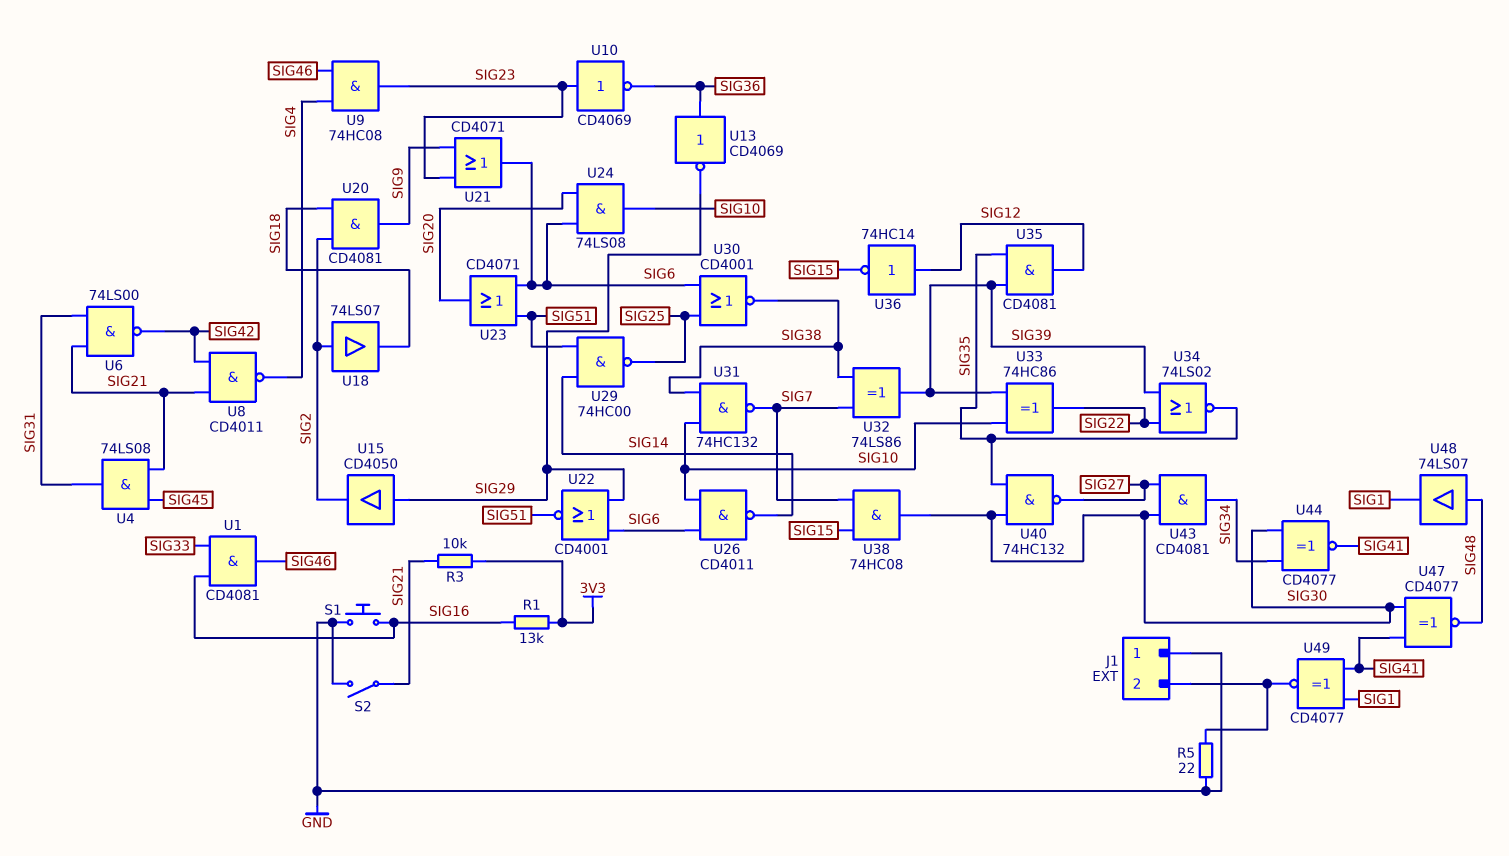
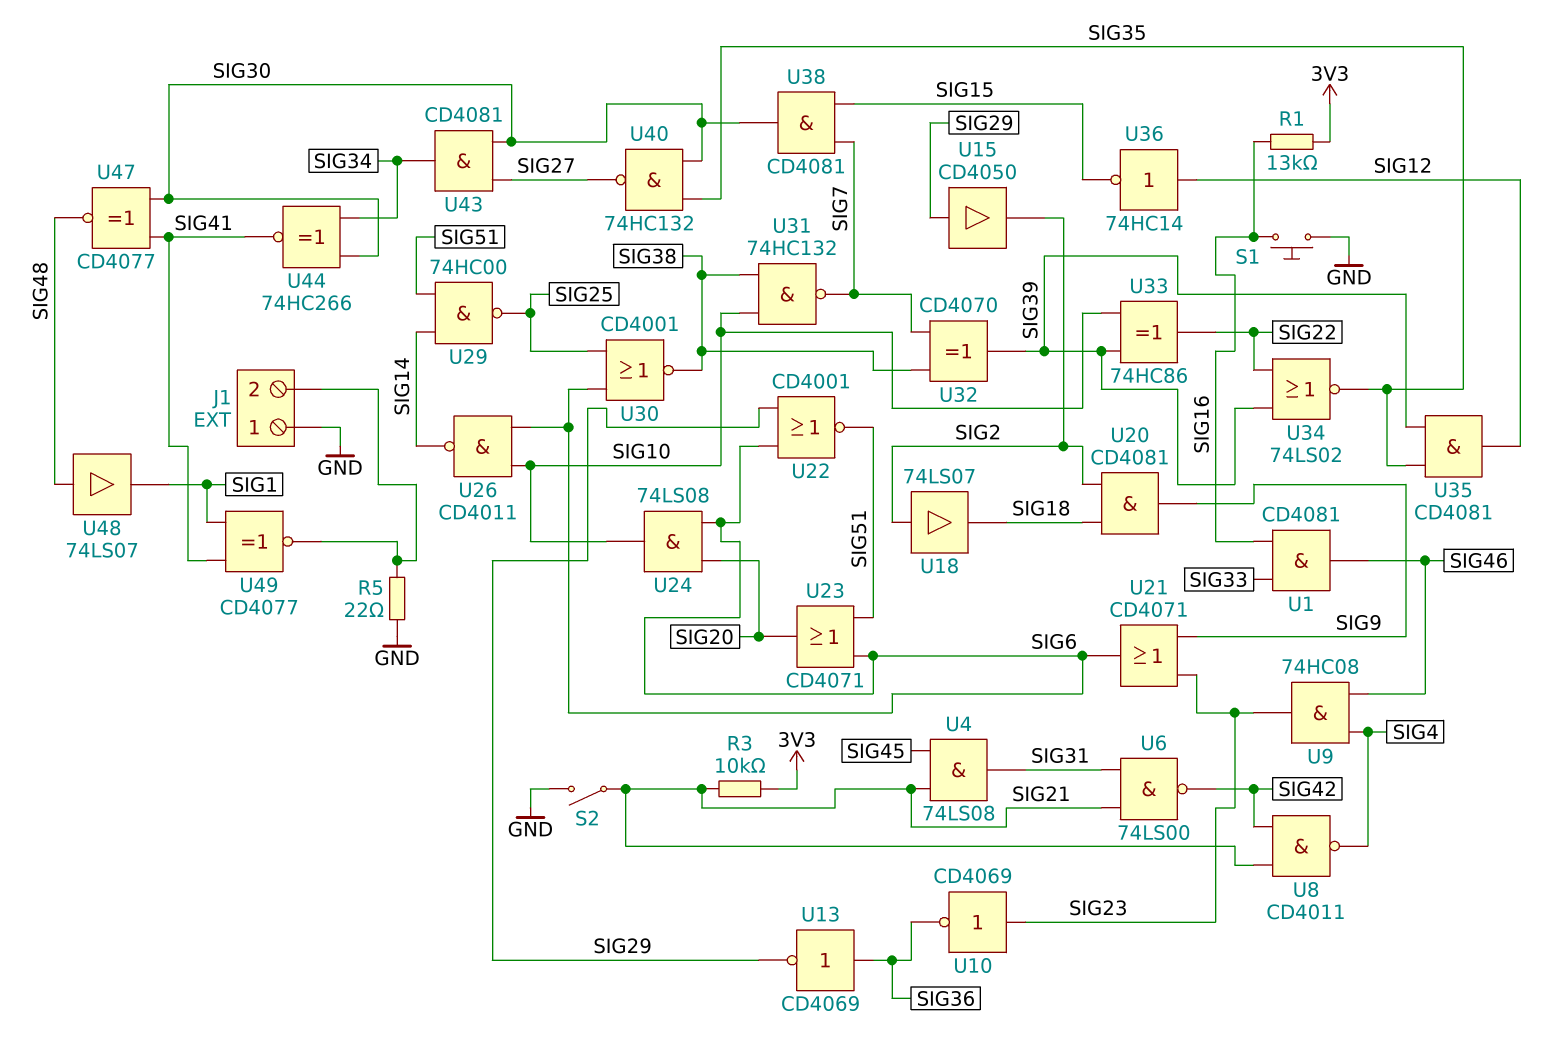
U32: XOR 74LS86 (in SIG7, in SIG38, out SIG39) -> XOR CD4070 (in SIG7, in SIG38, out SIG39)
U38: AND 74HC08 (in SIG7, in SIG15, out SIG30) -> AND CD4081 (in SIG7, in SIG15, out SIG30)
U44: XNOR CD4077 (in SIG30, in SIG34, out SIG41) -> XNOR 74HC266 (in SIG30, in SIG34, out SIG41)

